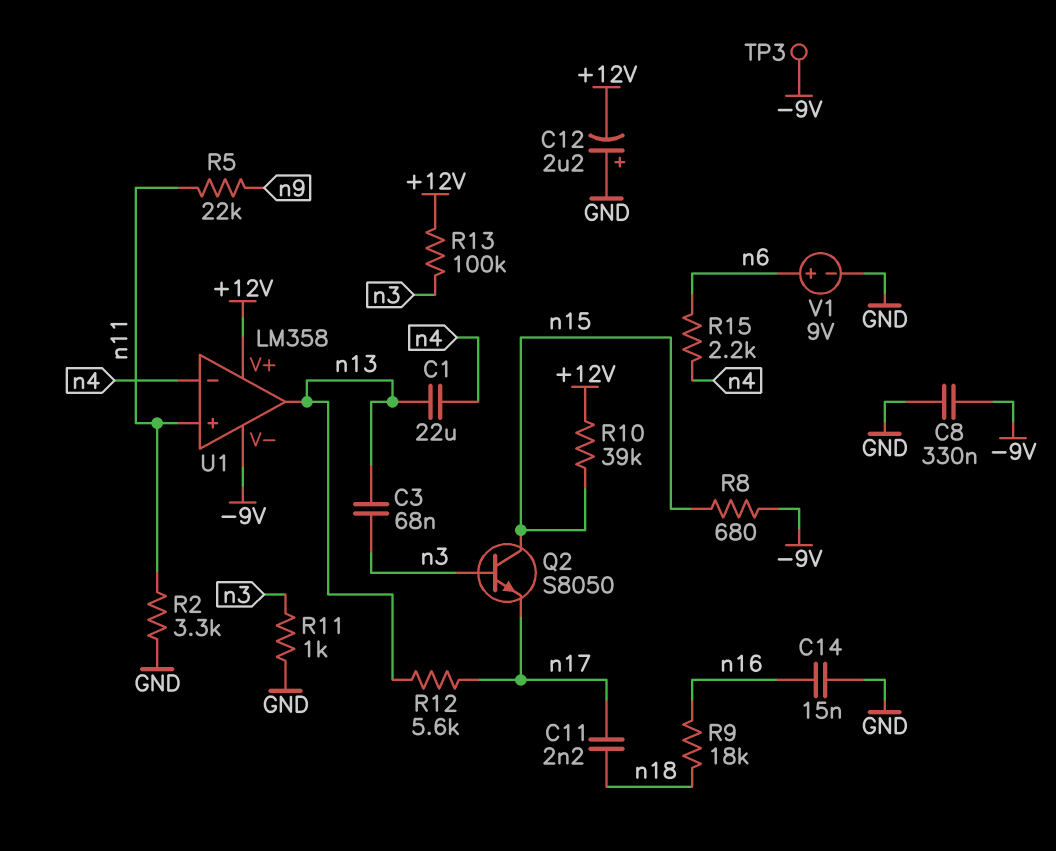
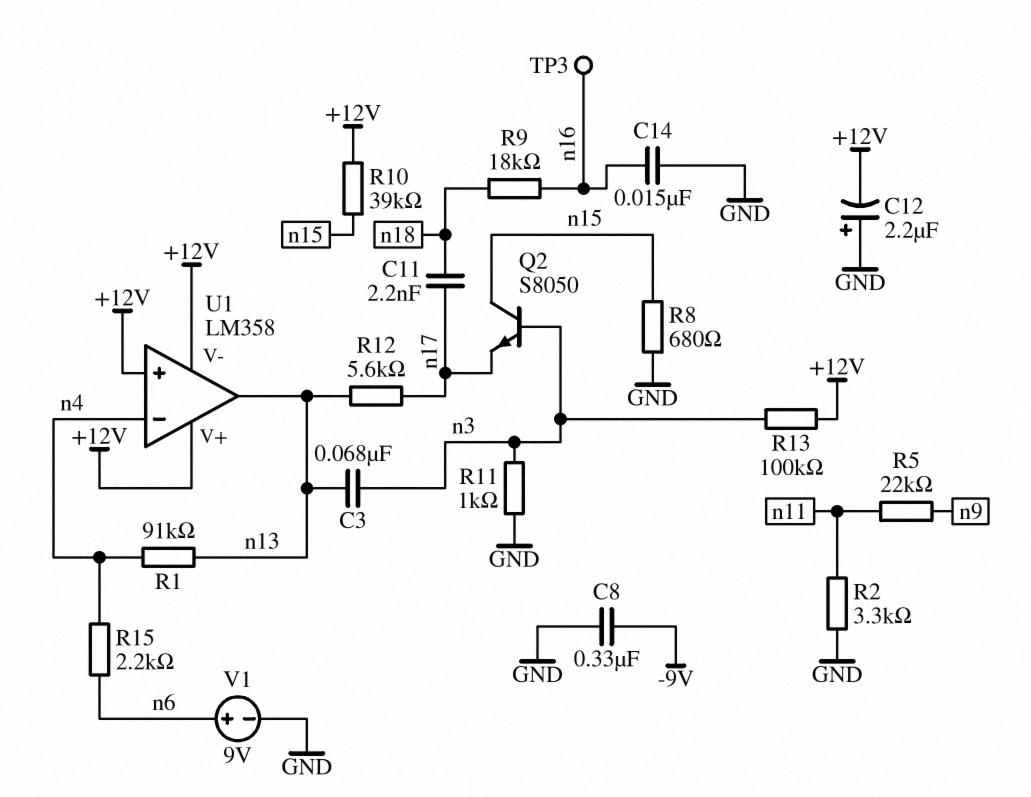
C1: 22uF (n4, n13) -> none
R1: none -> 91k (n4, n13)
R8: 680 (-9V, n15) -> 680 (GND, n15)
TP3: test point (-9V) -> test point (n16)
U1 pin V-: -9V -> +12V
U1 pin in+: n11 -> +12V

